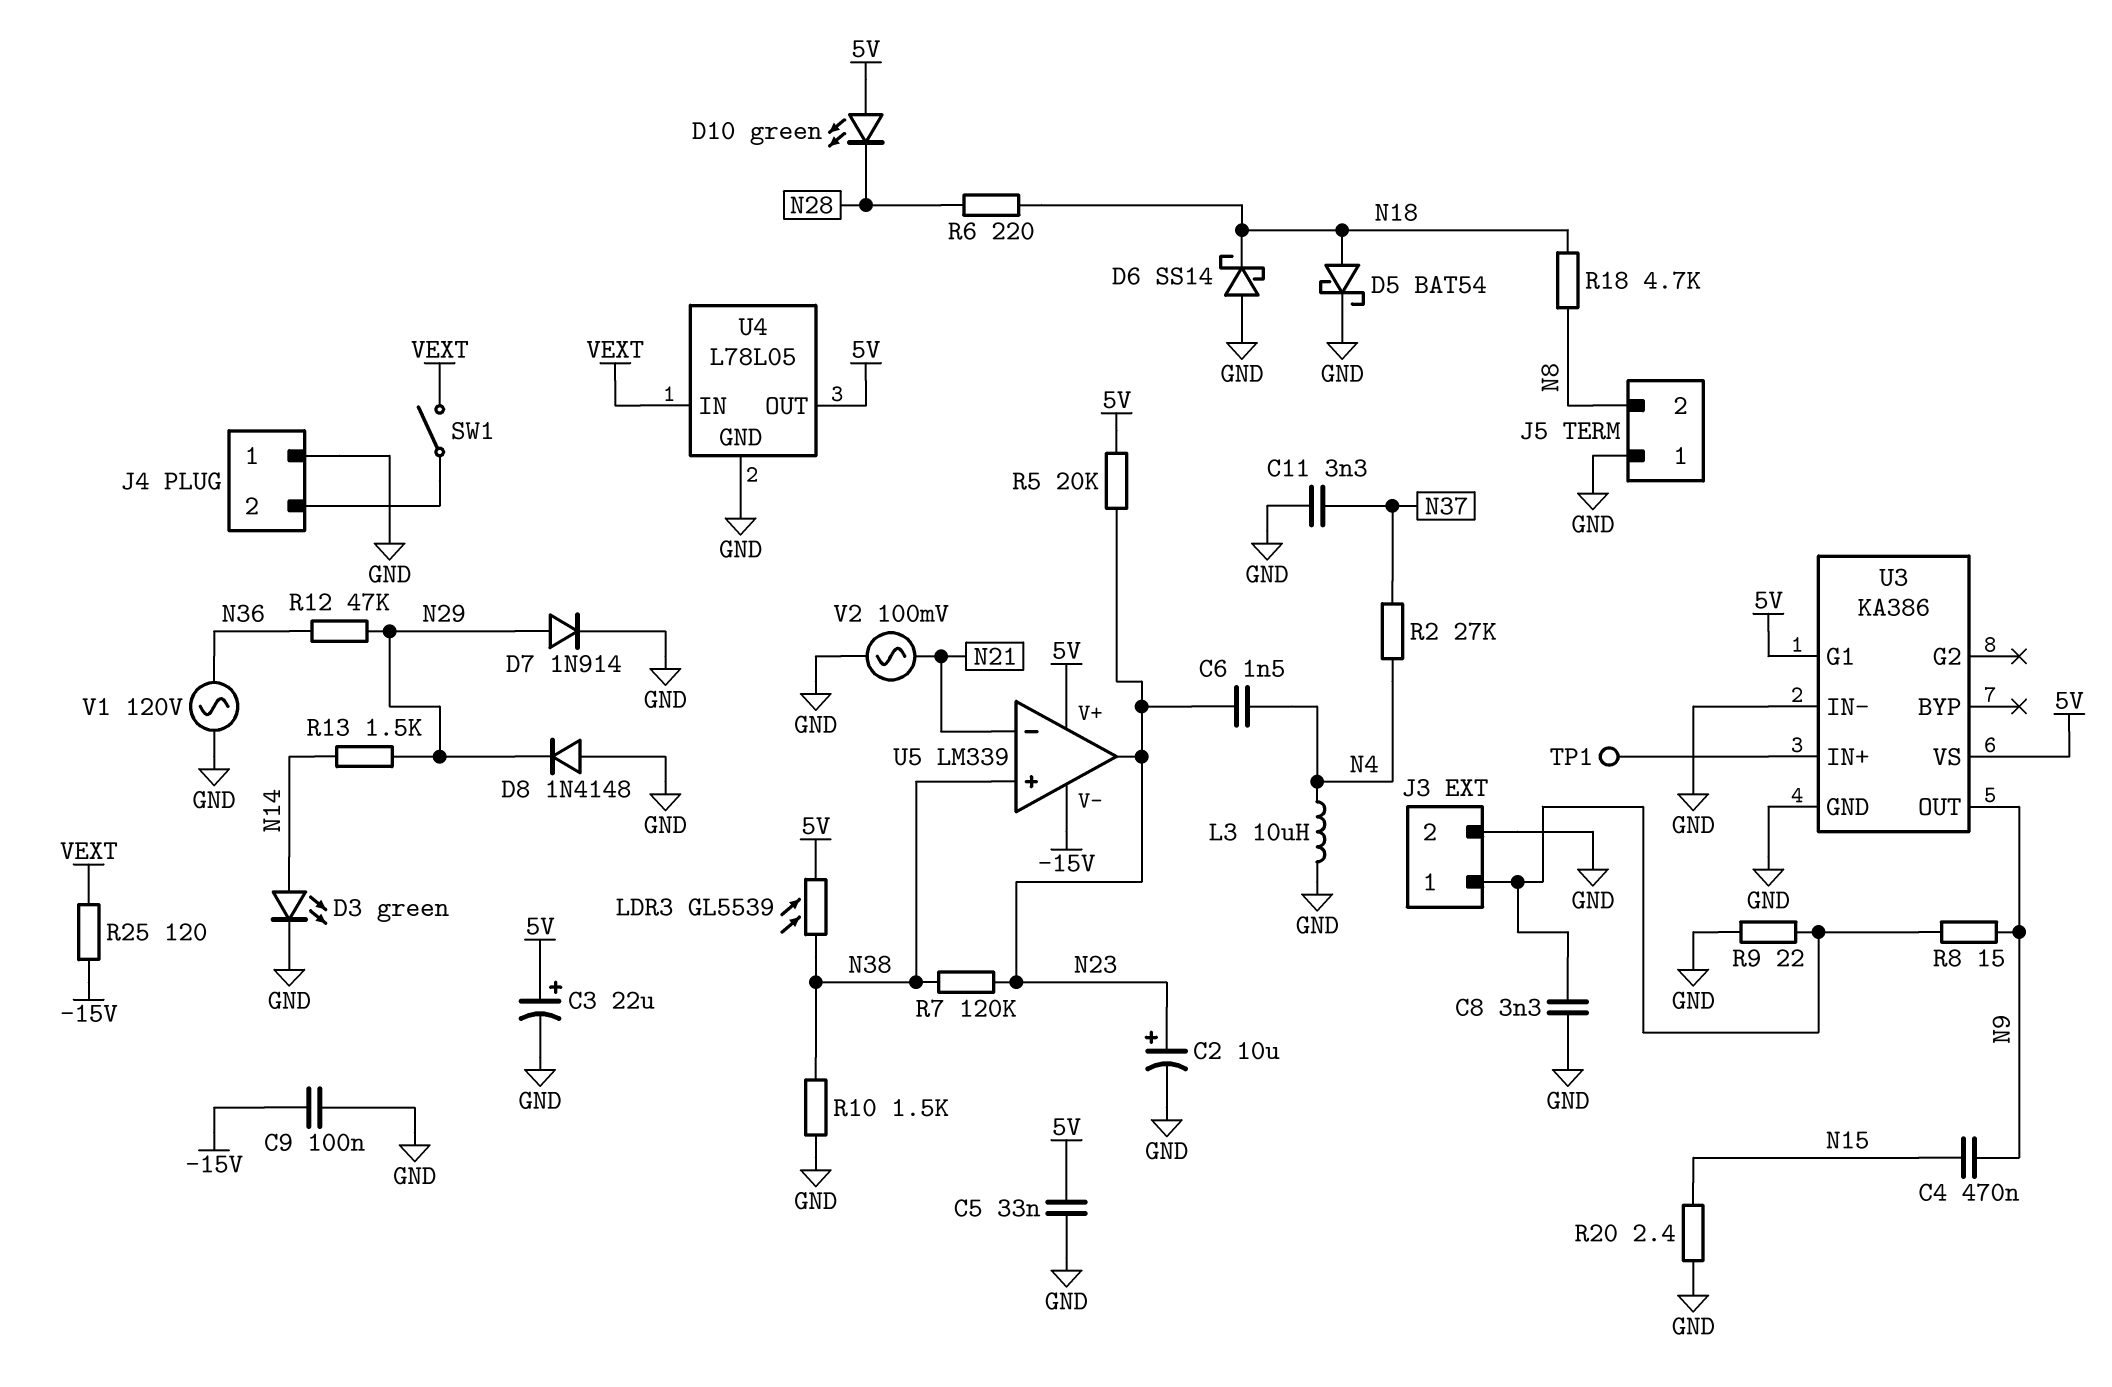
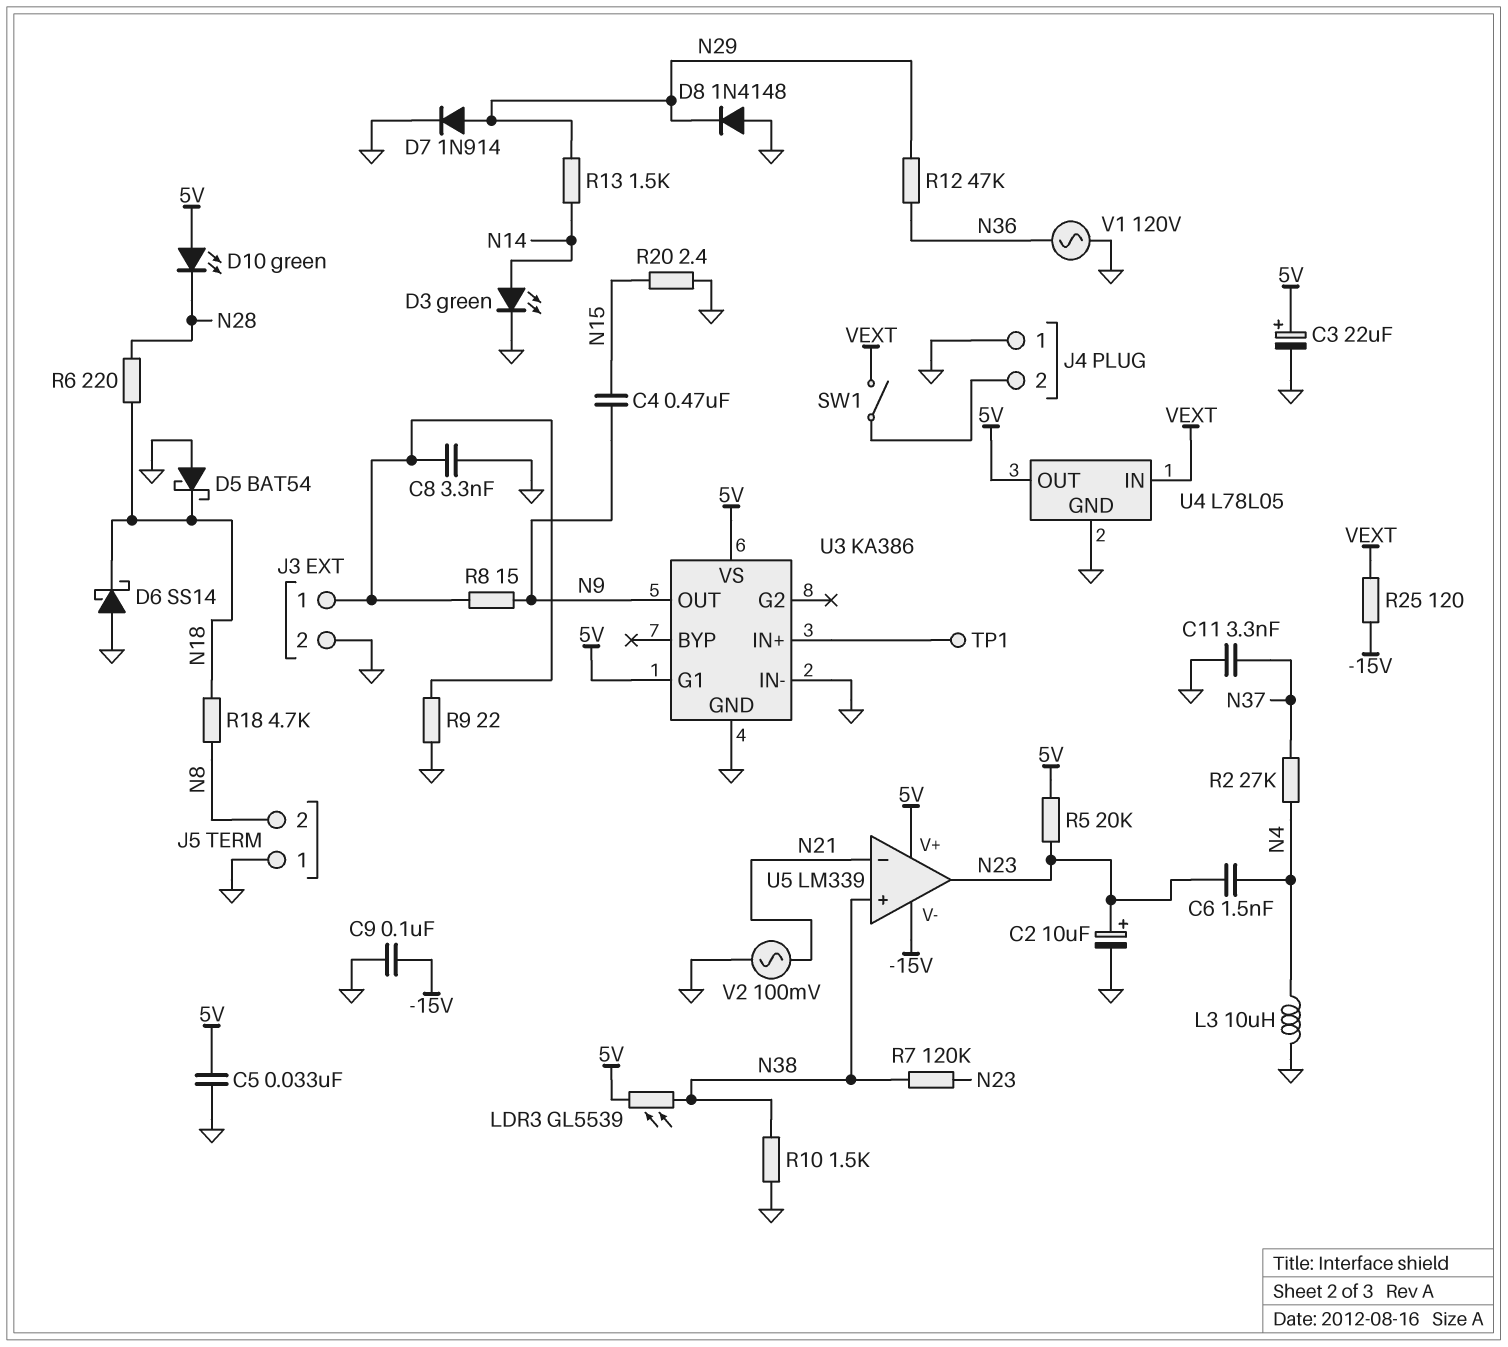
D5: schottky BAT54 (A N18, K GND) -> schottky BAT54 (A GND, K N18)

